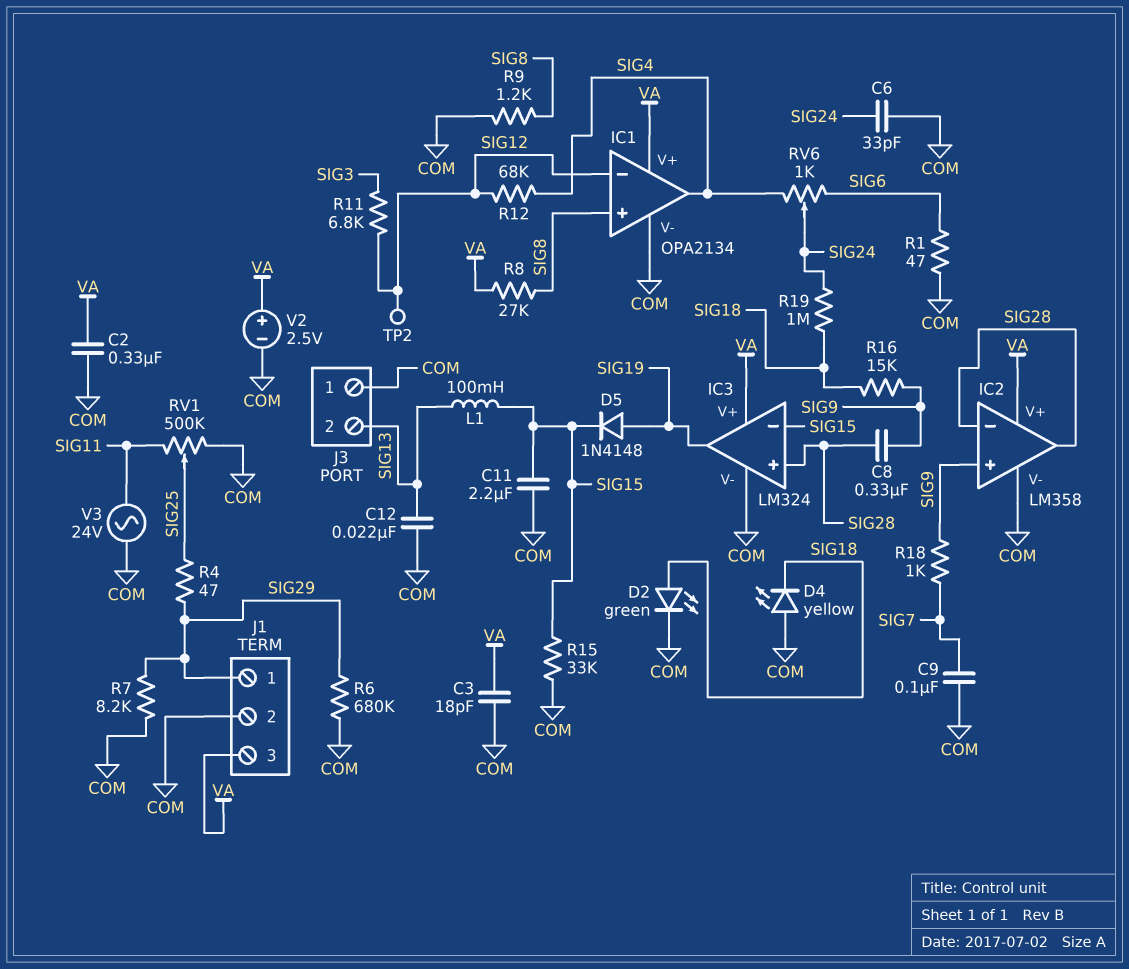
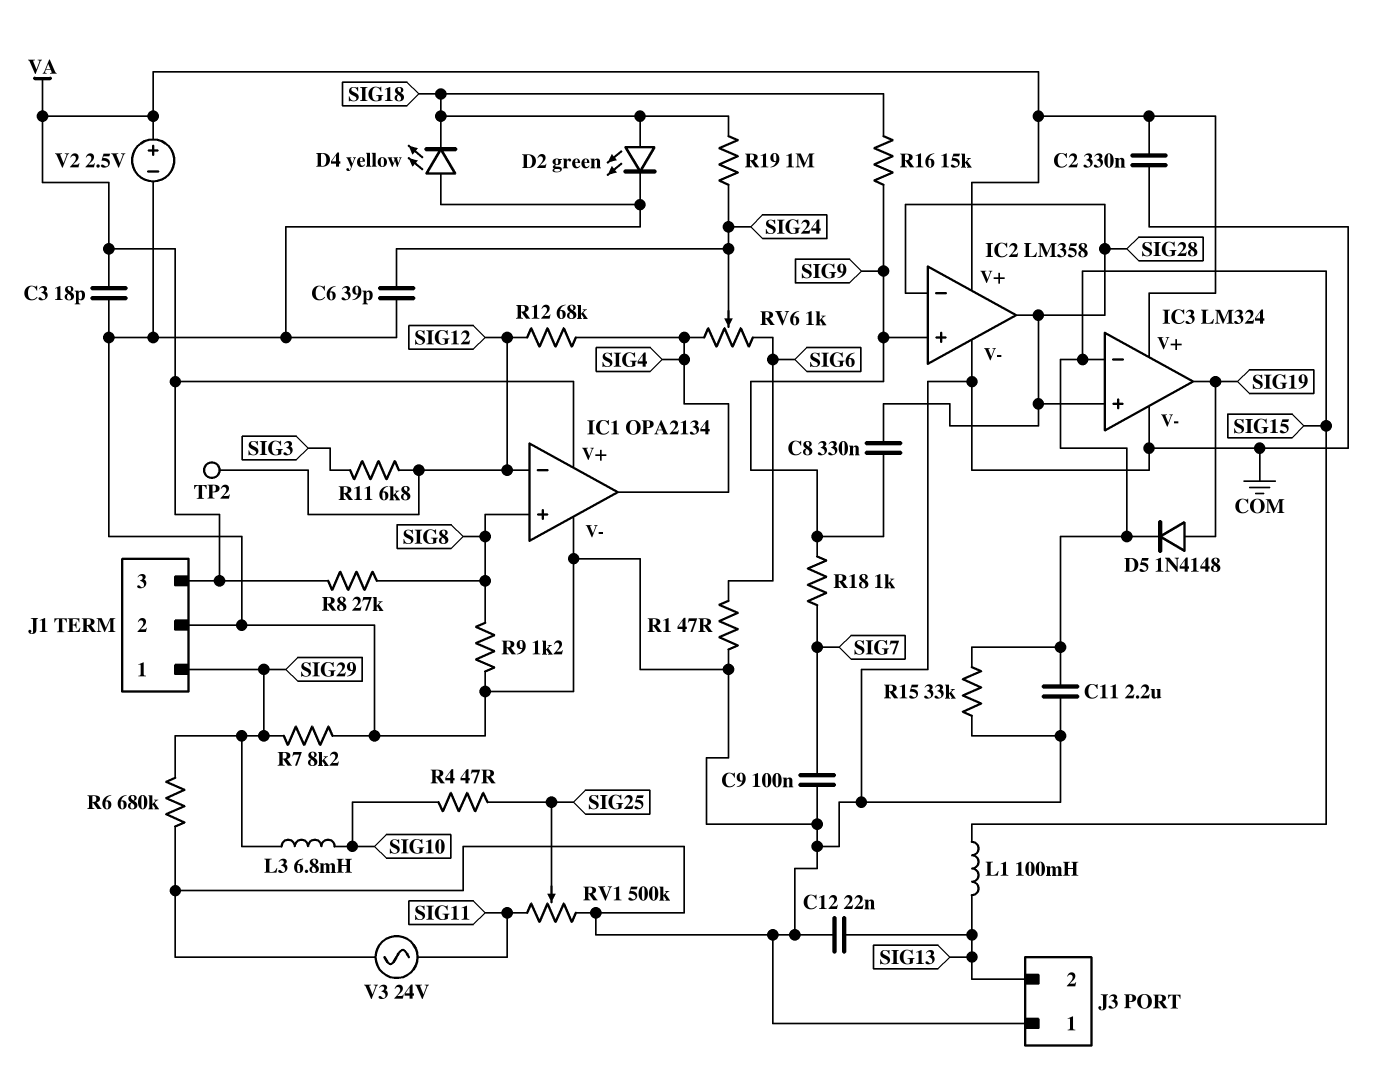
C6: 33pF (COM, SIG24) -> 39pF (COM, SIG24)
L3: none -> 6.8mH (SIG10, SIG29)
R4: 47 (SIG25, SIG29) -> 47 (SIG10, SIG25)

